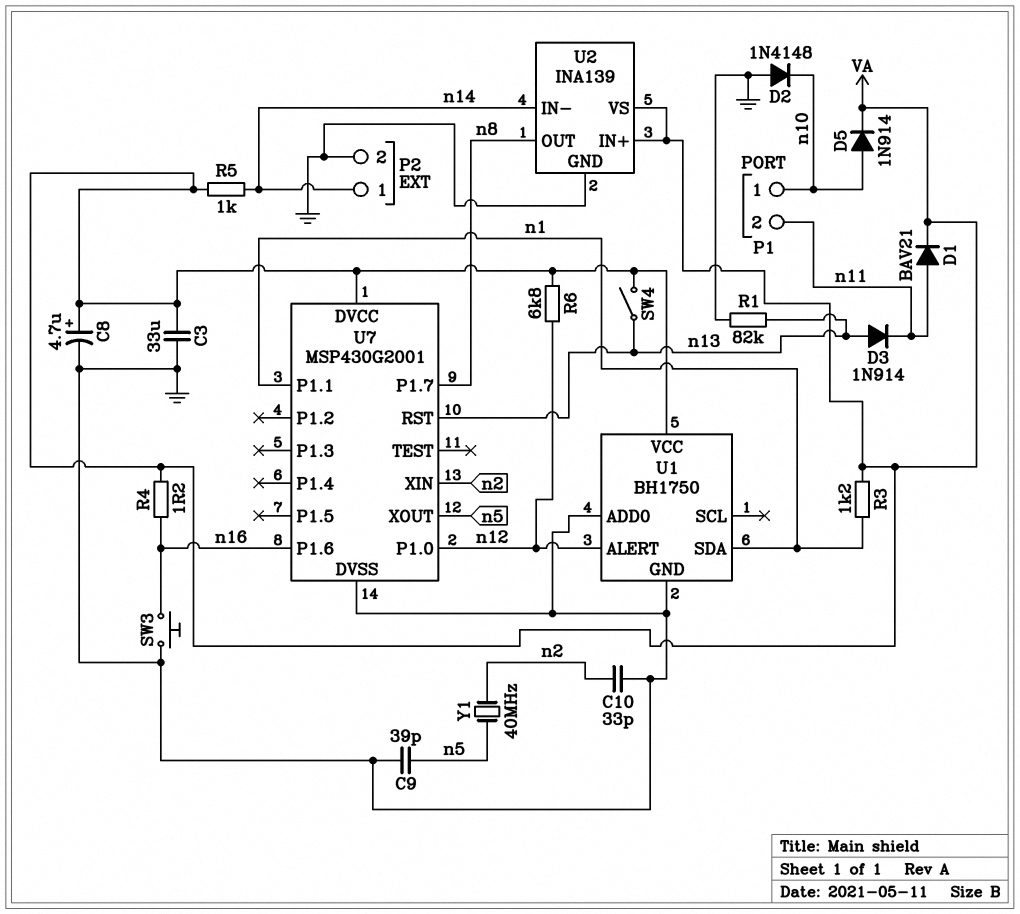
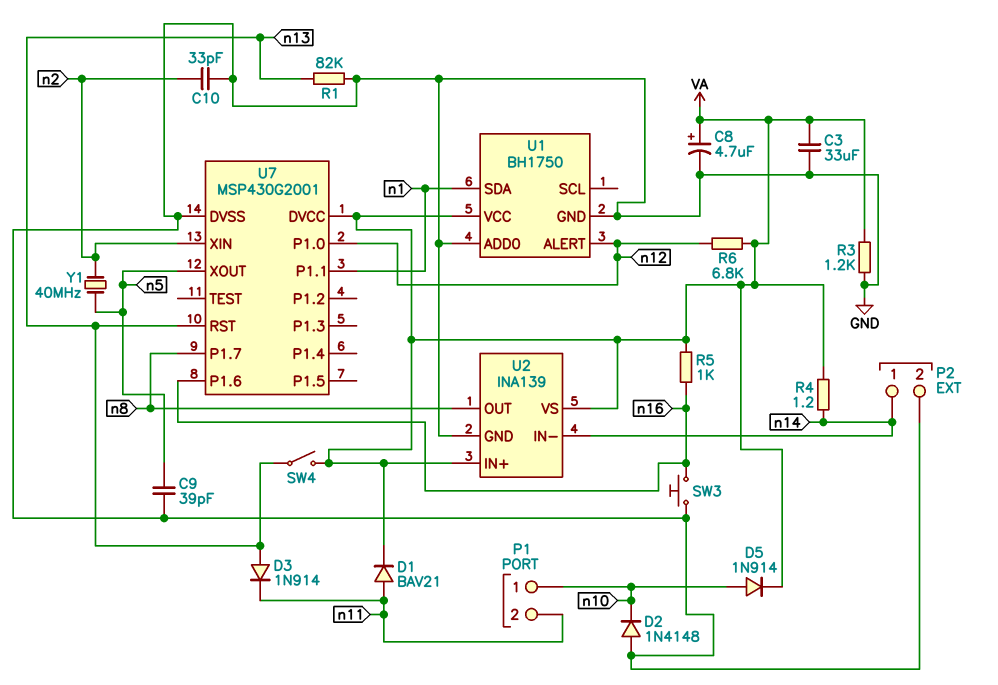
R3: 1.2k (VA, n1) -> 1.2k (GND, VA)
R4: 1.2 (VA, n16) -> 1.2 (VA, n14)
R5: 1k (VA, n14) -> 1k (VA, n16)

